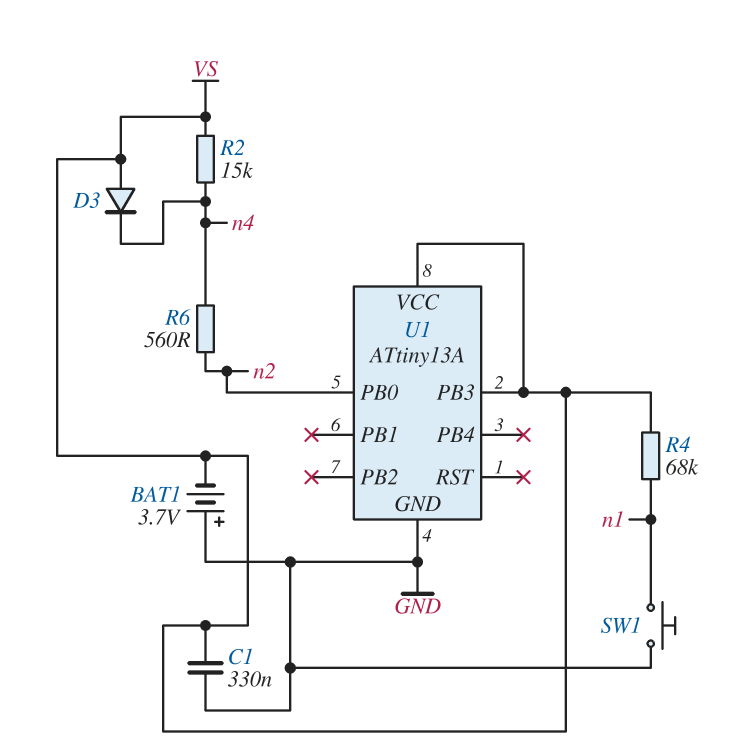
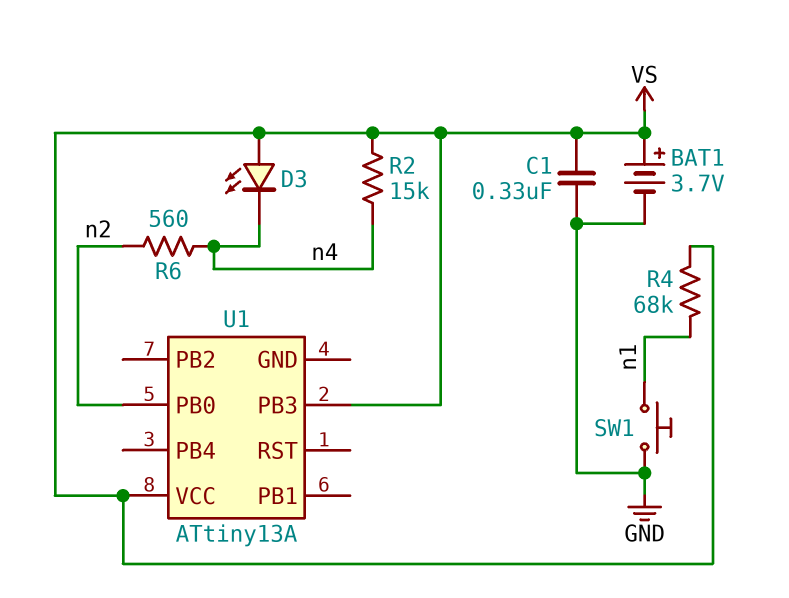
BAT1: 3.7V (plus GND, minus VS) -> 3.7V (plus VS, minus GND)
D3: diode (A VS, K n4) -> LED (A VS, K n4)
U1 pin GND: GND -> none

